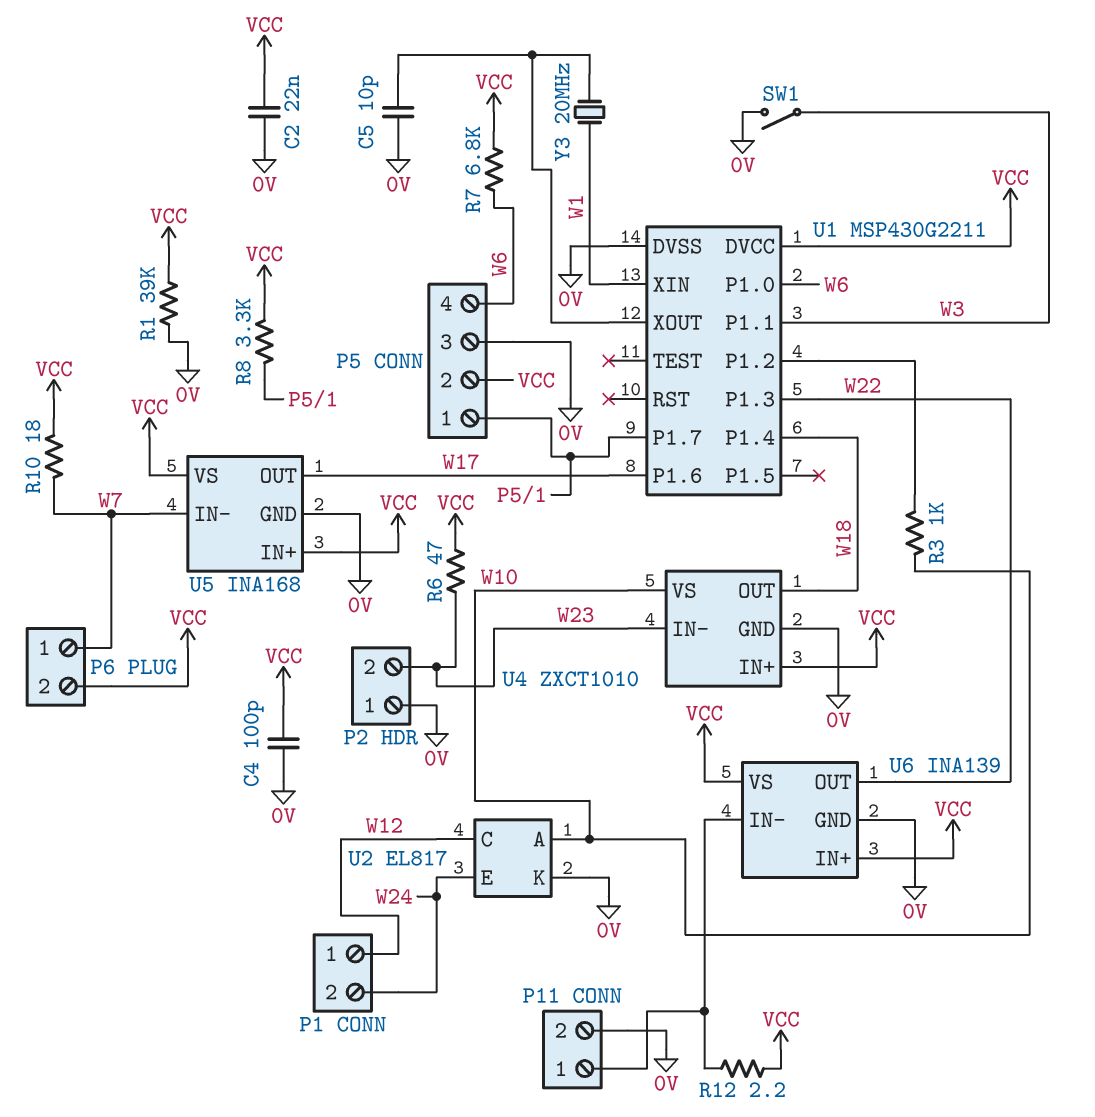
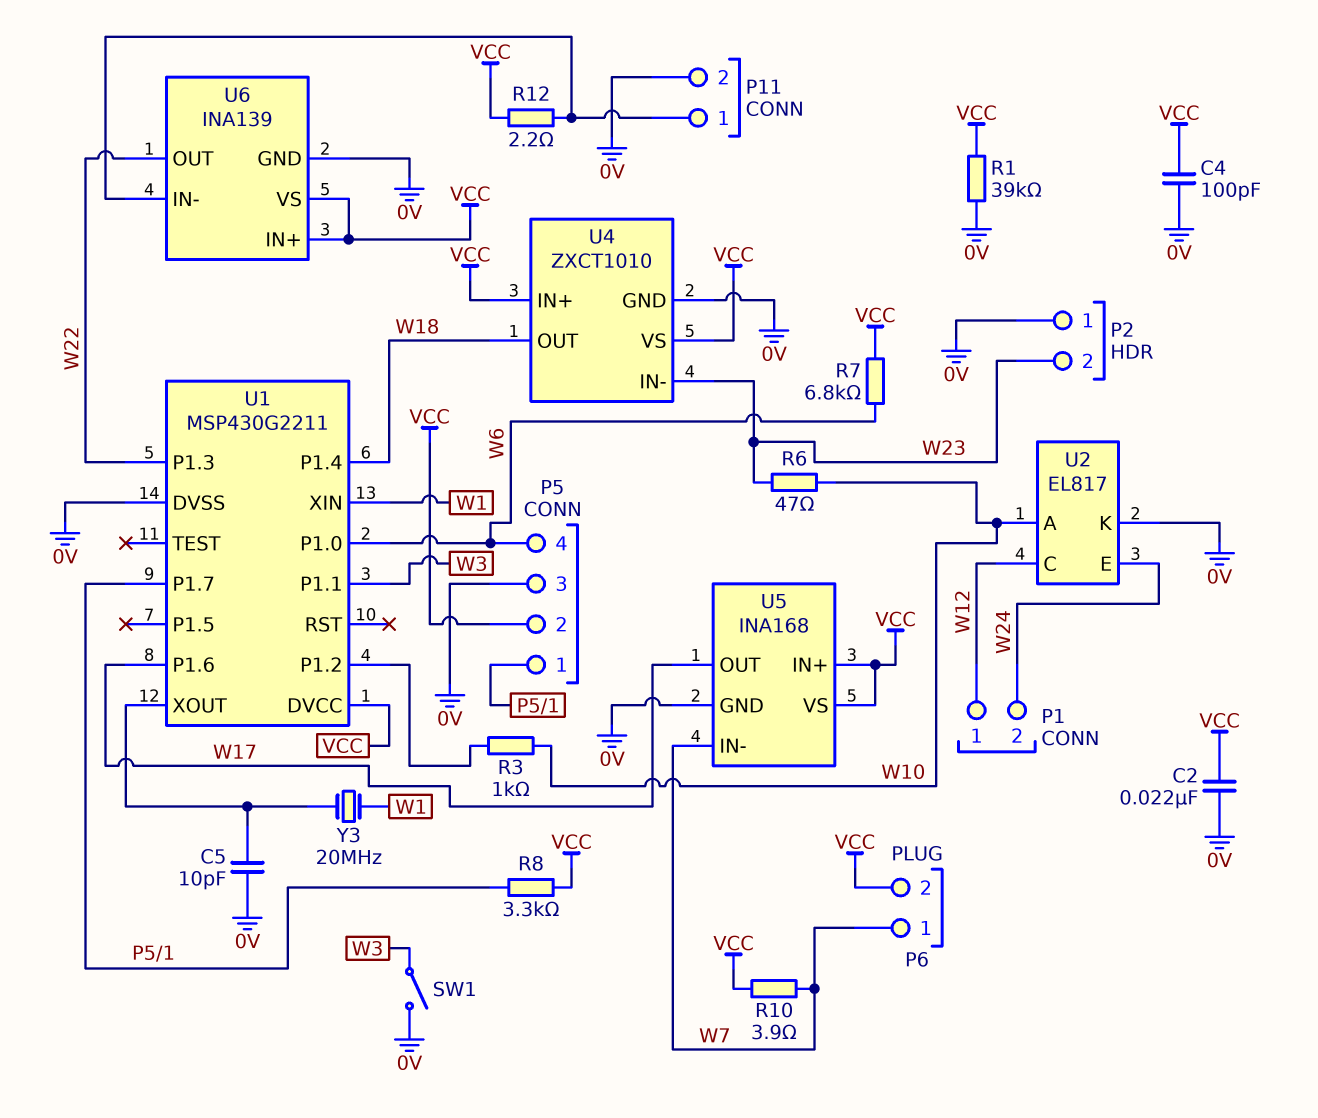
R6: 47 (VCC, W23) -> 47 (W10, W23)
R10: 18 (VCC, W7) -> 3.9 (VCC, W7)
U4 pin VS: W10 -> VCC

